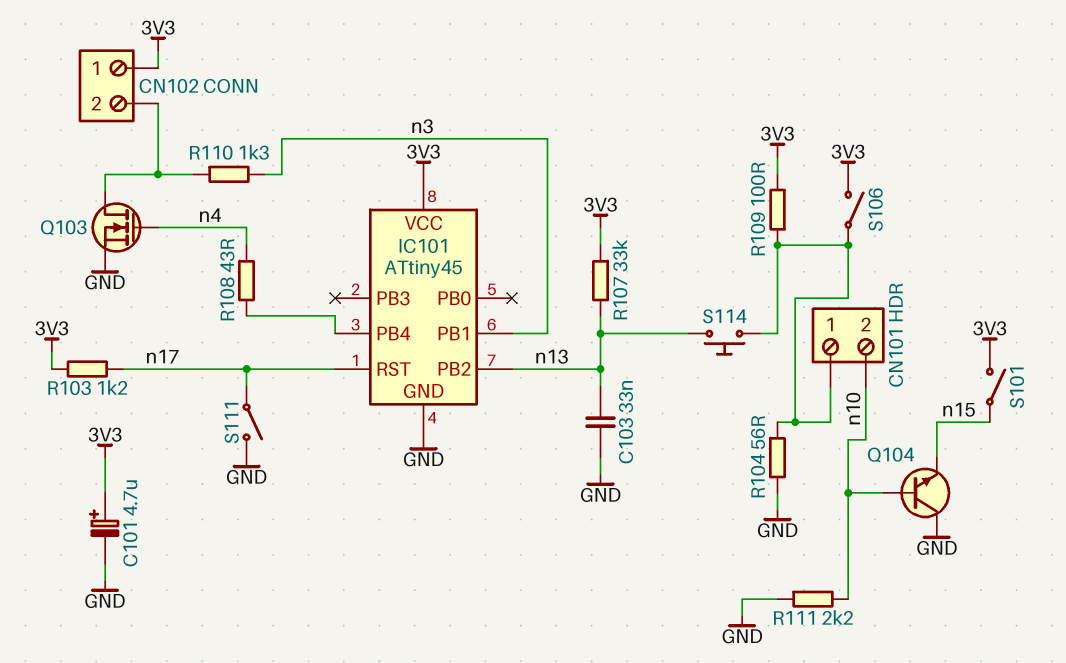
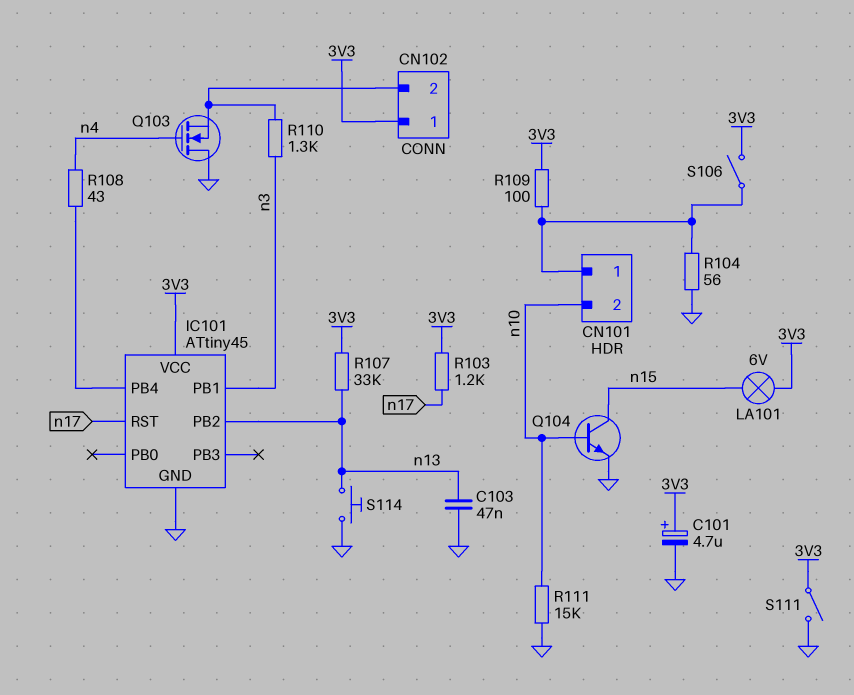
C103: 33nF (GND, n13) -> 47nF (GND, n13)
LA101: none -> lamp 6V (3V3, n15)
Q103: NMOS (G n4, D CN102/2, S GND) -> NMOS (G n4, D GND, S CN102/2)
Q104: NPN (B n10, C GND, E n15) -> NPN (B n10, C n15, E GND)
R111: 2.2k (GND, n10) -> 15k (GND, n10)
S101: switch (3V3, n15) -> none
S111: switch (GND, n17) -> switch (3V3, GND)
S114: button (CN101/1, n13) -> button (GND, n13)

